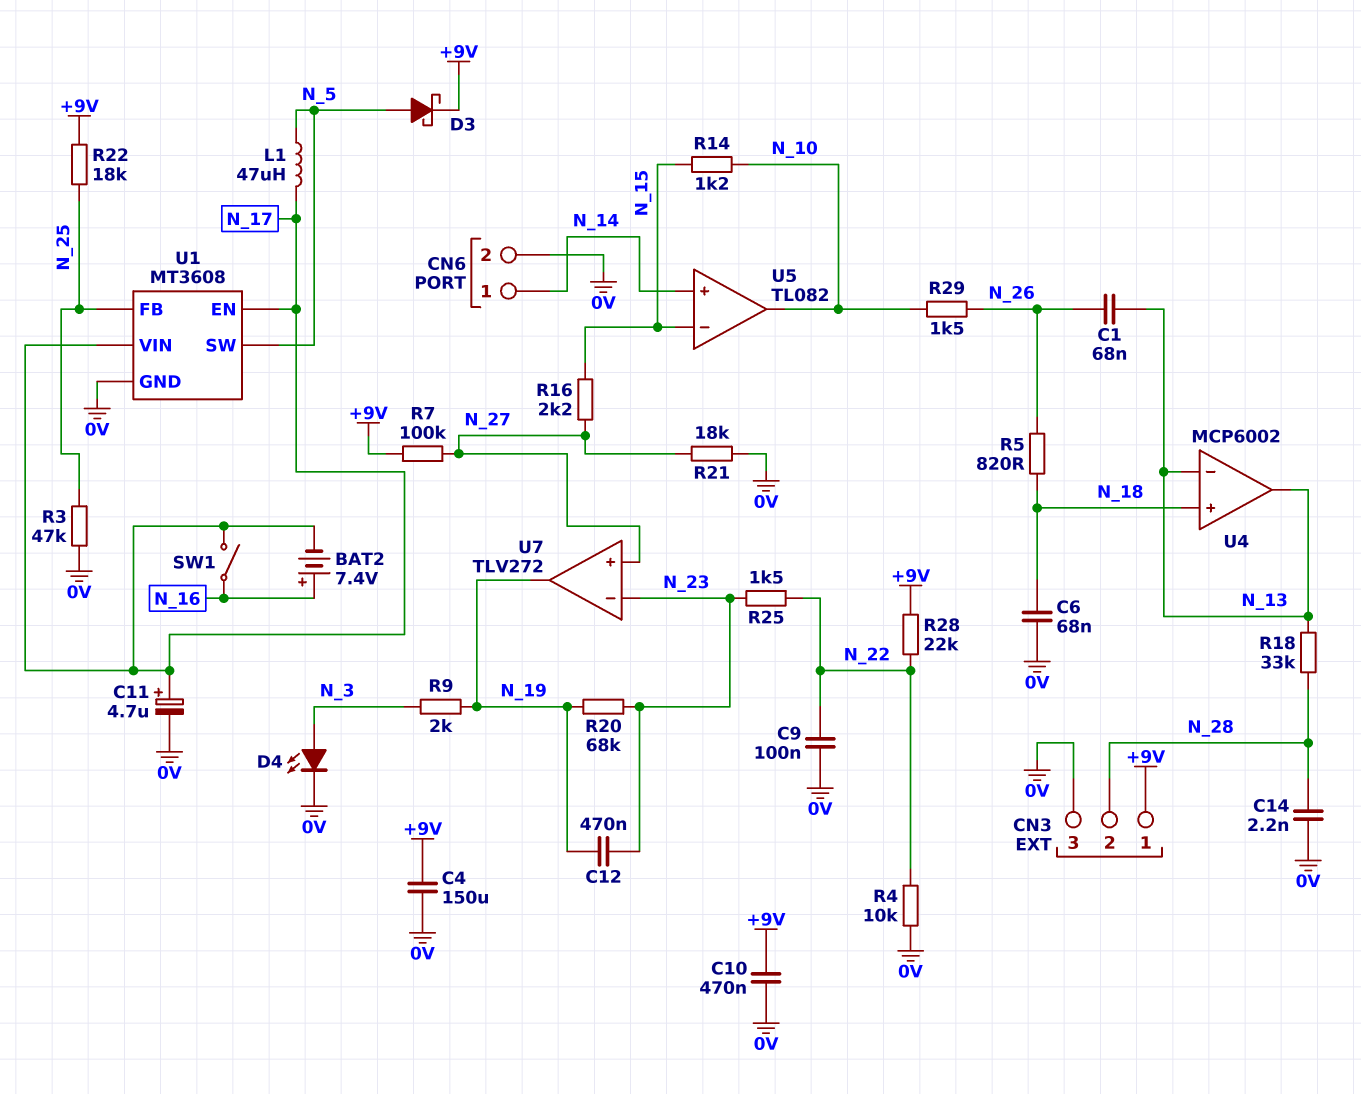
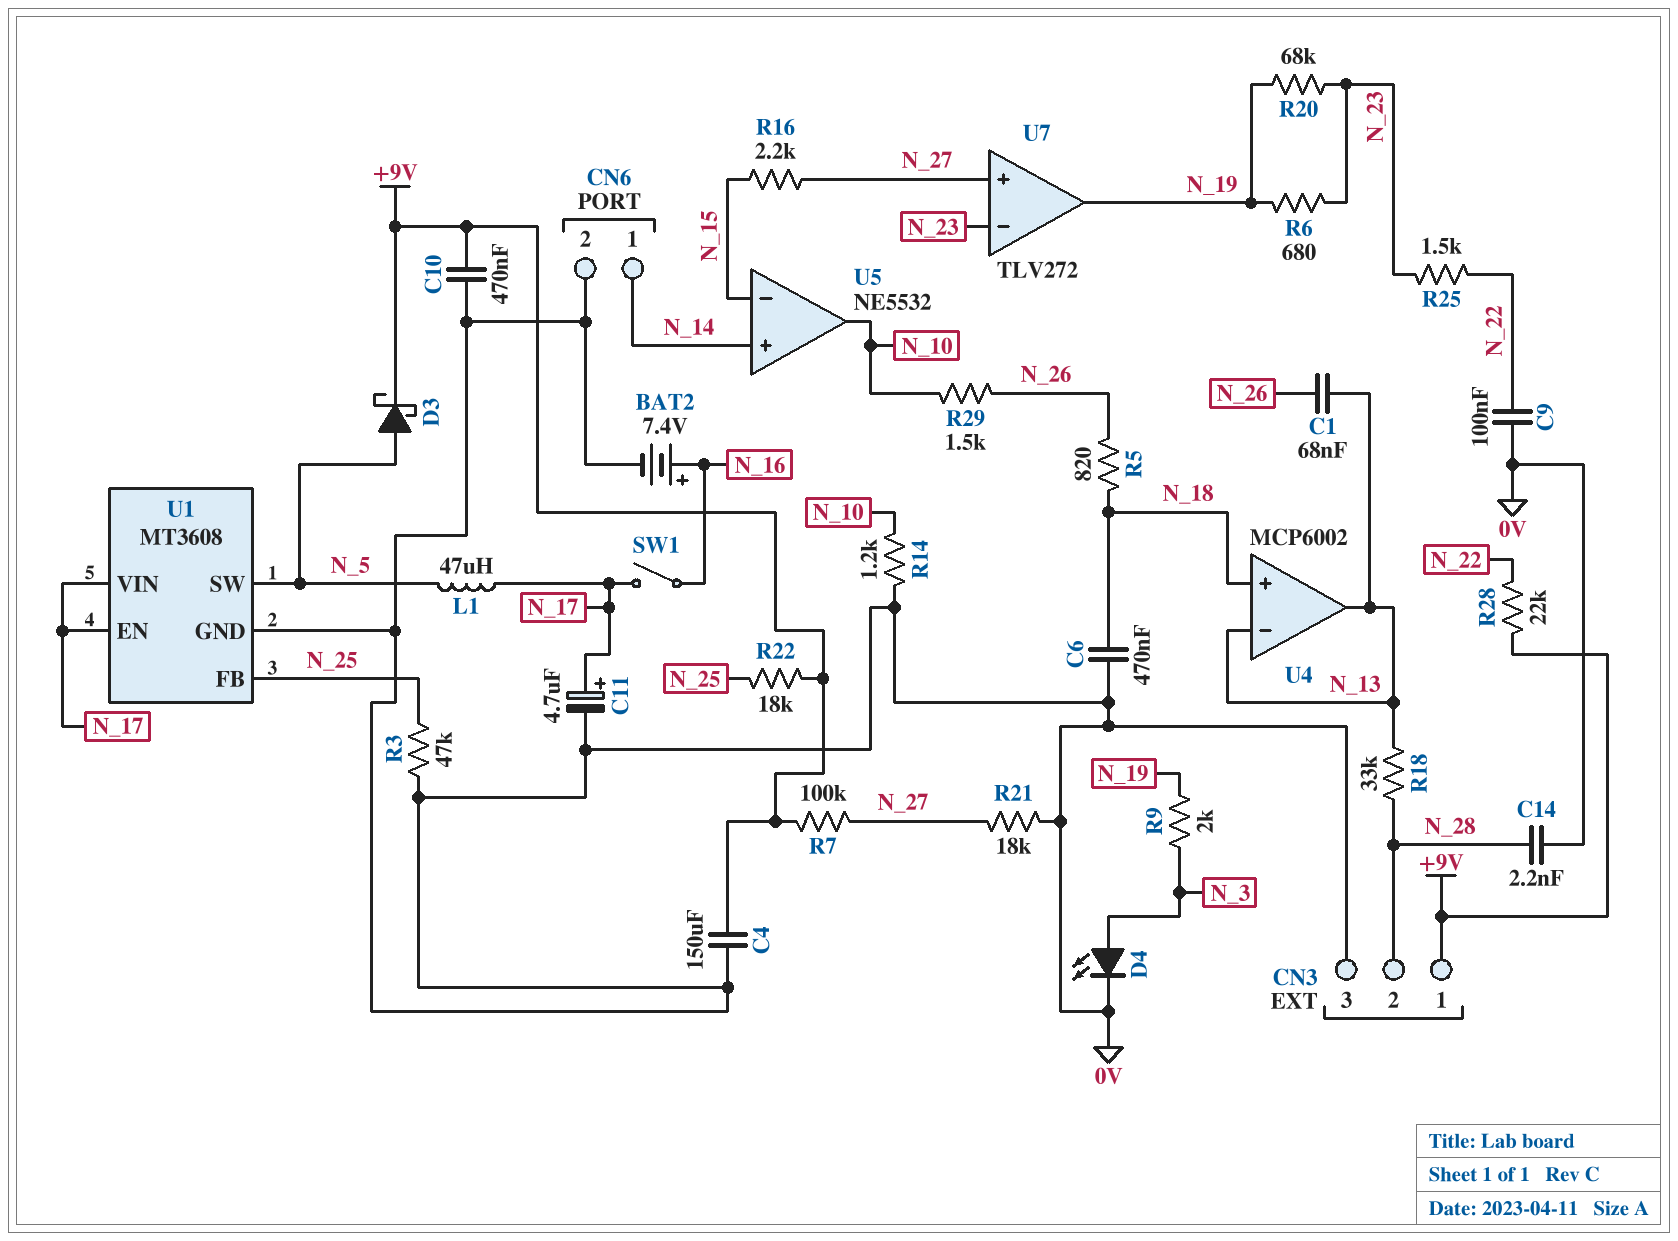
BAT2: 7.4V (plus N_16, minus N_17) -> 7.4V (plus N_16, minus 0V)
C6: 68nF (0V, N_18) -> 470nF (0V, N_18)
C12: 470nF (N_19, N_23) -> none
R4: 10k (0V, N_22) -> none
R6: none -> 680 (N_19, N_23)
R14: 1.2k (N_10, N_15) -> 1.2k (0V, N_10)
U5: TL082 -> NE5532

